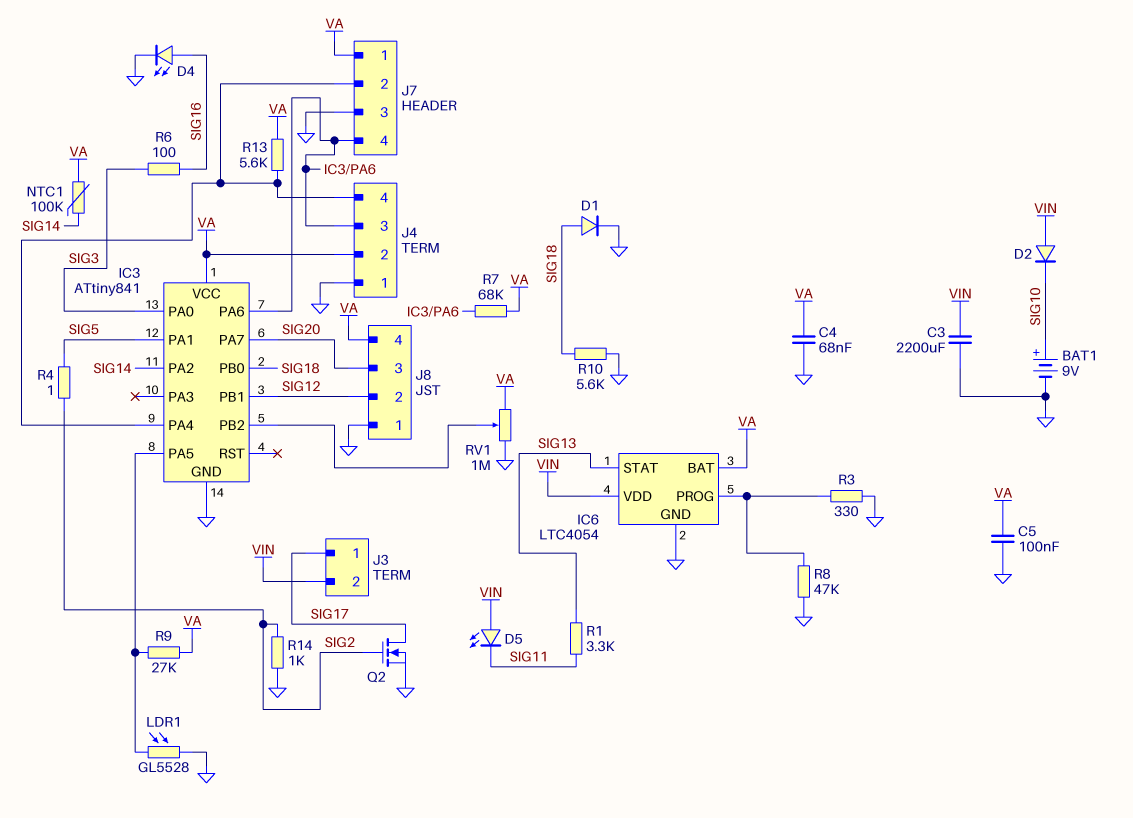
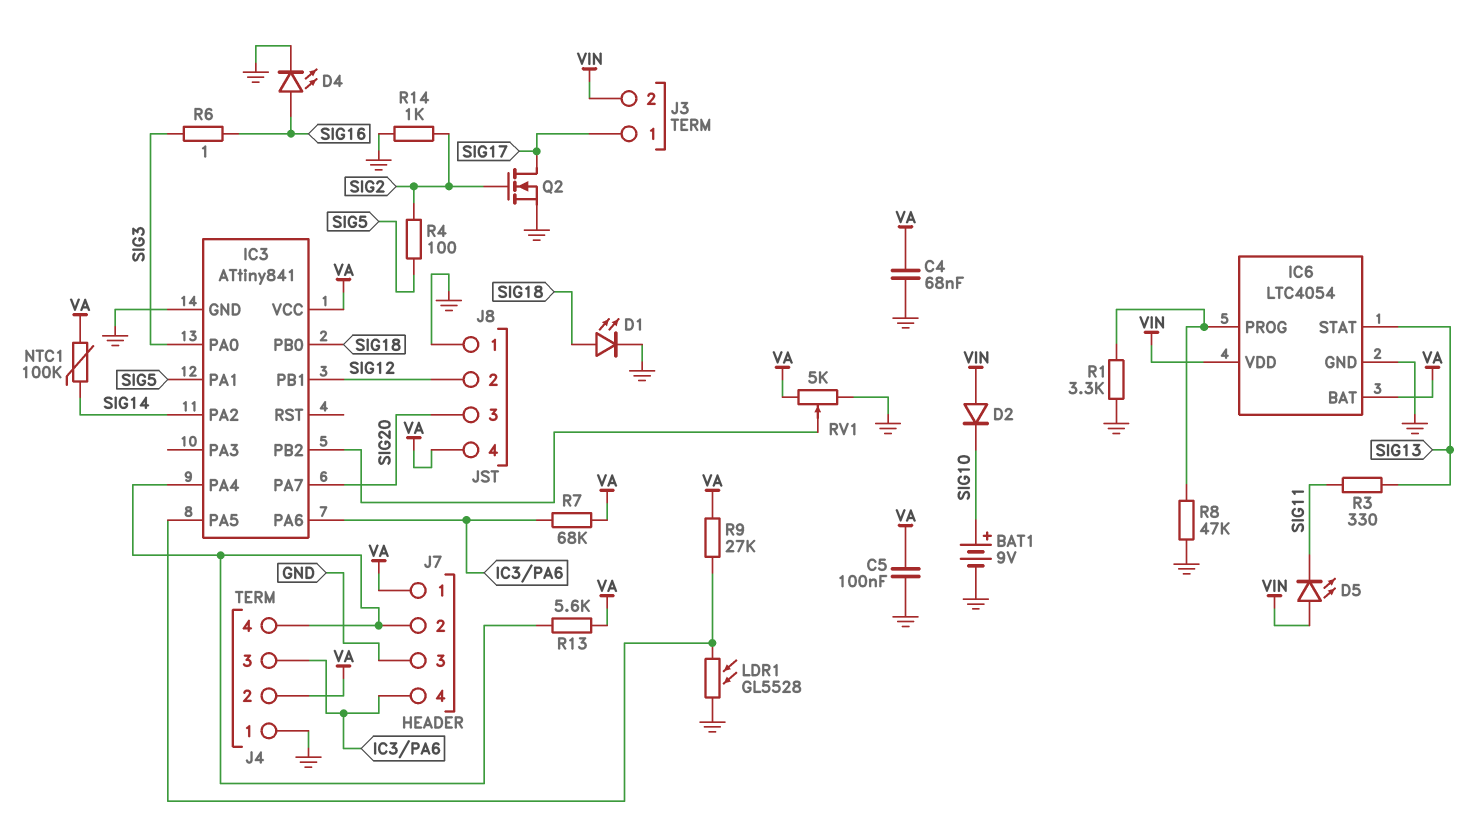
C3: 2200uF (GND, VIN) -> none
D1: diode (A SIG18, K GND) -> LED (A SIG18, K GND)
R1: 3.3k (SIG11, SIG13) -> 3.3k (GND, IC6/PROG)
R3: 330 (GND, IC6/PROG) -> 330 (SIG11, SIG13)
R4: 1 (SIG2, SIG5) -> 100 (SIG2, SIG5)
R6: 100 (SIG3, SIG16) -> 1 (SIG3, SIG16)
R10: 5.6k (GND, SIG18) -> none
RV1: 1M (GND, VA, wiper IC3/PB2) -> 5k (GND, VA, wiper IC3/PB2)

